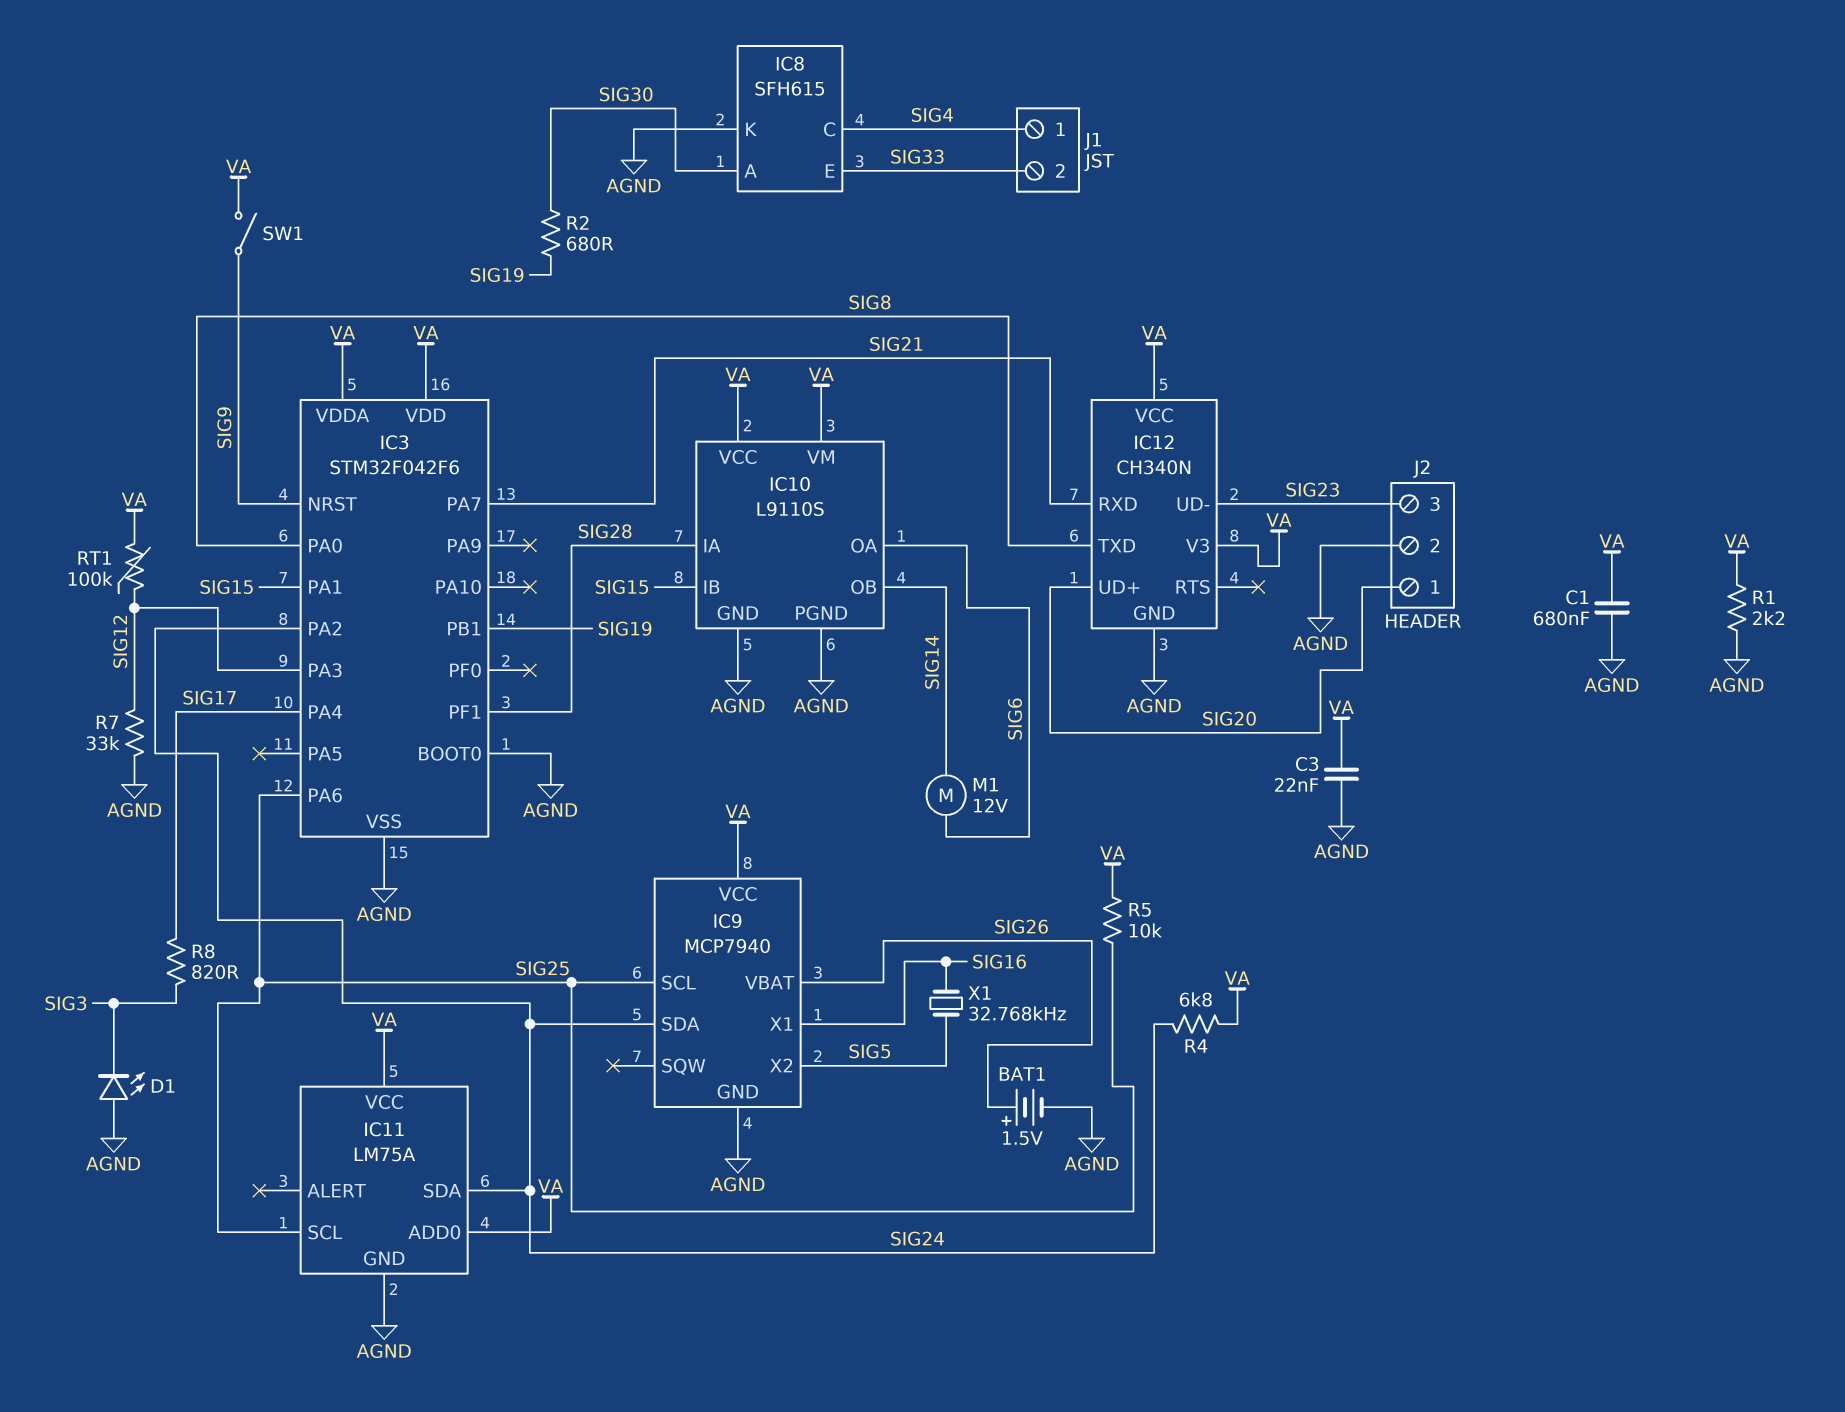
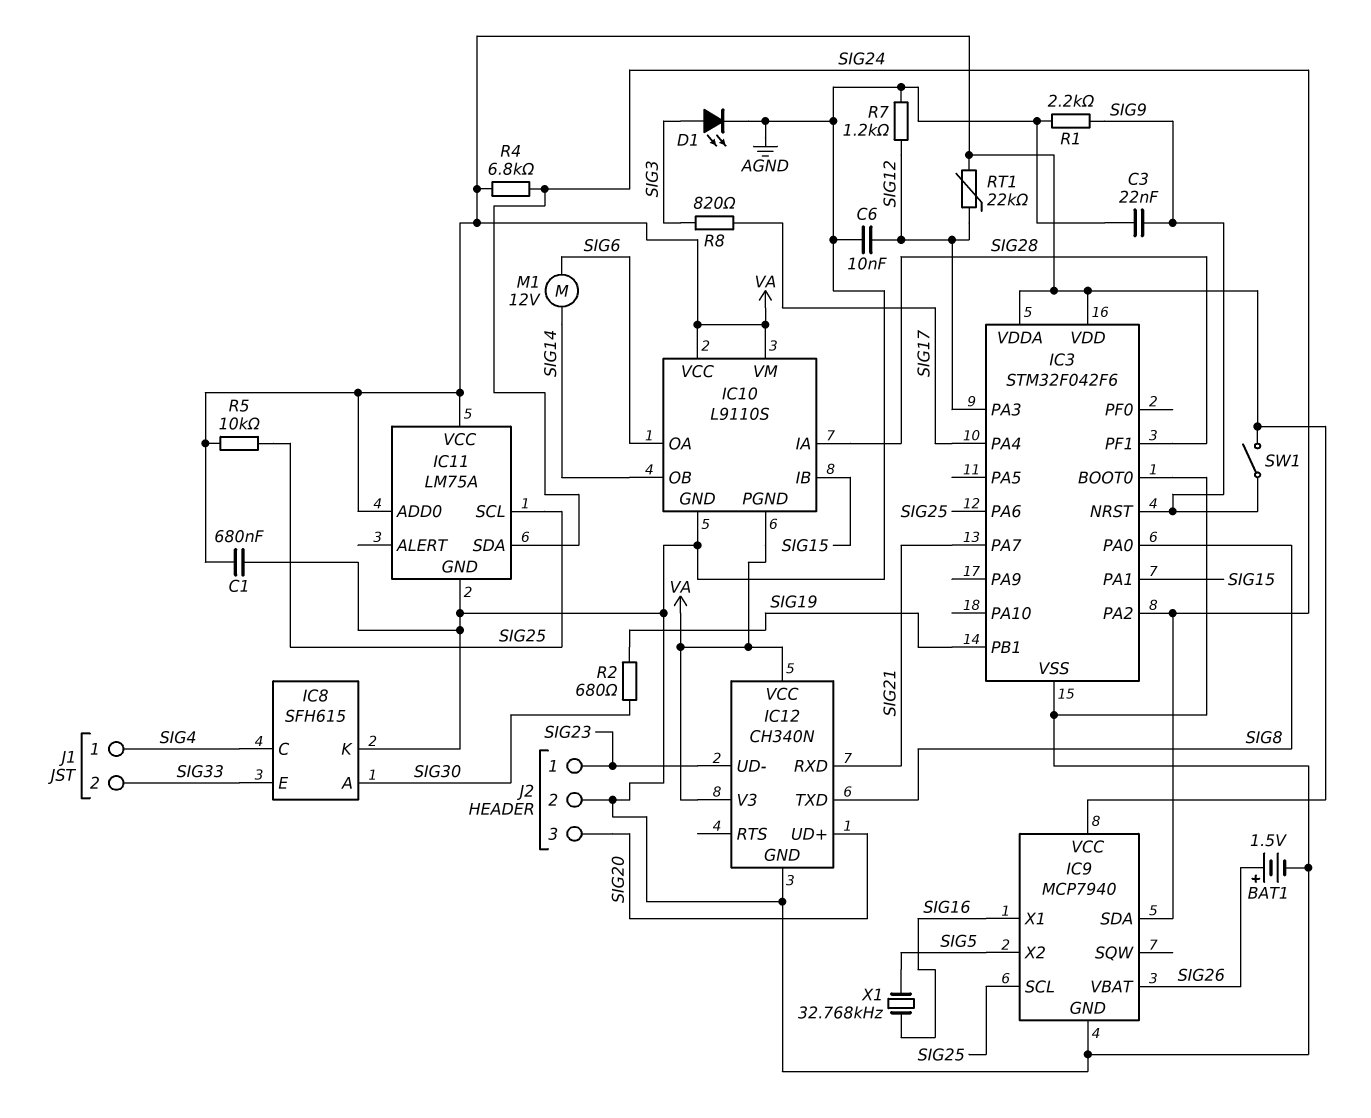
C3: 22nF (AGND, VA) -> 22nF (AGND, SIG9)
C6: none -> 10nF (AGND, SIG12)
D1: LED (A AGND, K SIG3) -> LED (A SIG3, K AGND)
IC10 pin PGND: AGND -> VA
J2 pin 1: SIG20 -> SIG23
J2 pin 3: SIG23 -> SIG20
R1: 2.2k (AGND, VA) -> 2.2k (AGND, SIG9)
R7: 33k (AGND, SIG12) -> 1.2k (AGND, SIG12)
RT1: 100k (SIG12, VA) -> 22k (SIG12, VA)

